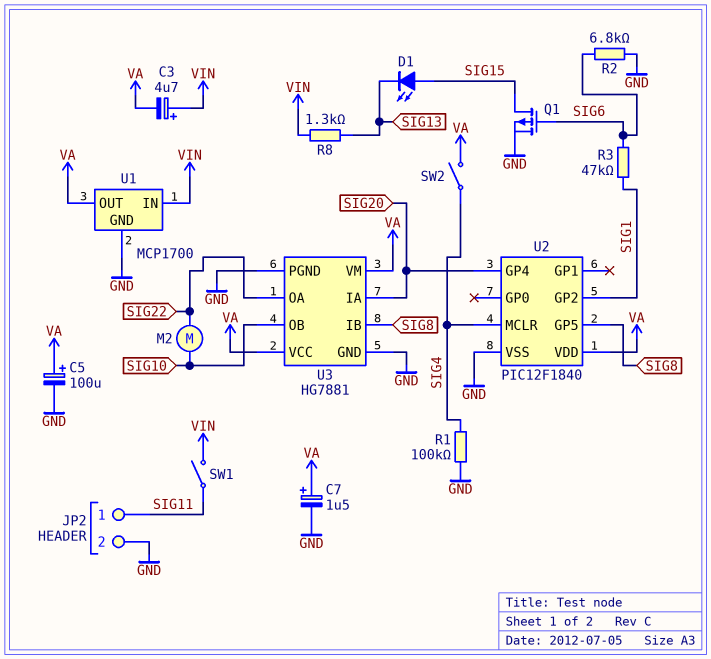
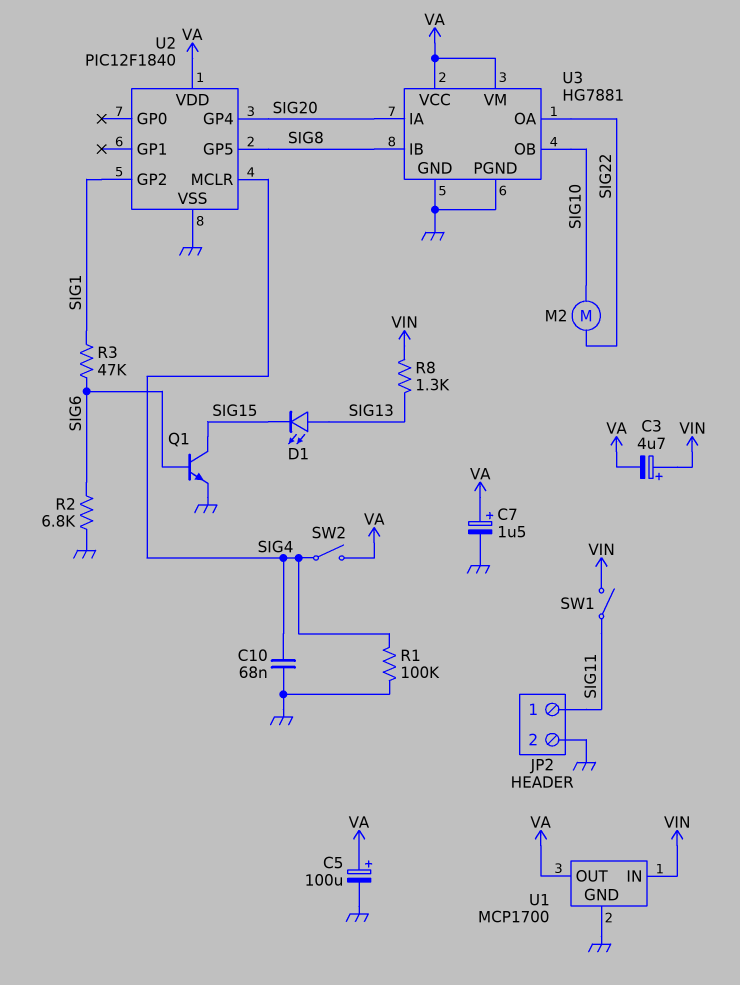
C10: none -> 68nF (GND, SIG4)
D1: LED (A SIG15, K SIG13) -> LED (A SIG13, K SIG15)
Q1: PMOS (G SIG6, D SIG15, S GND) -> NPN (B SIG6, C SIG15, E GND)

